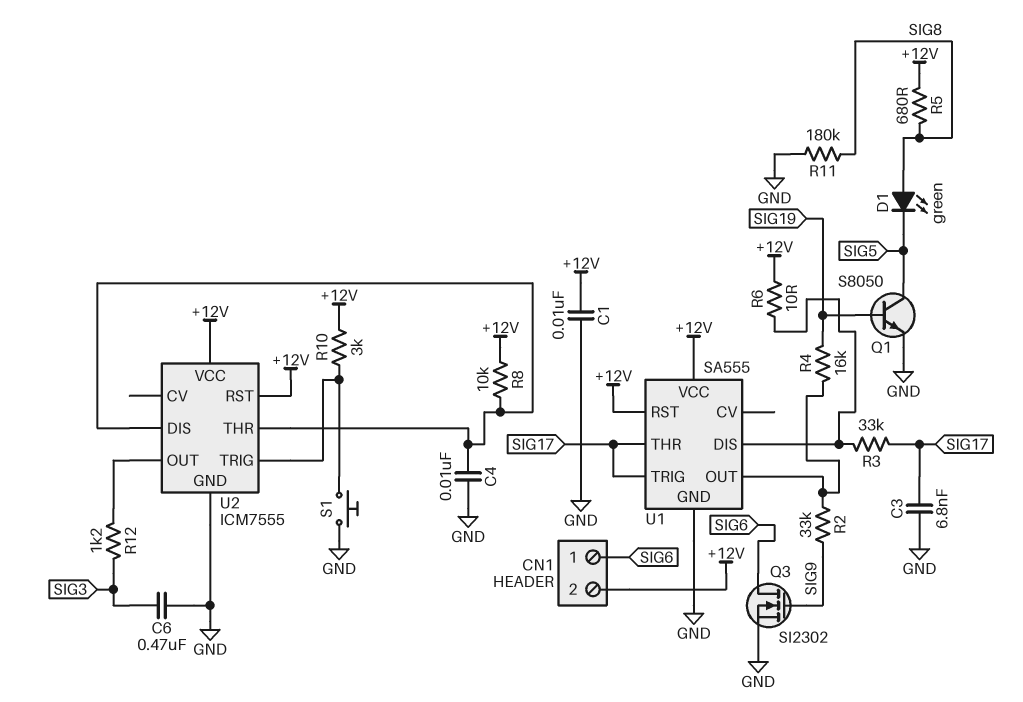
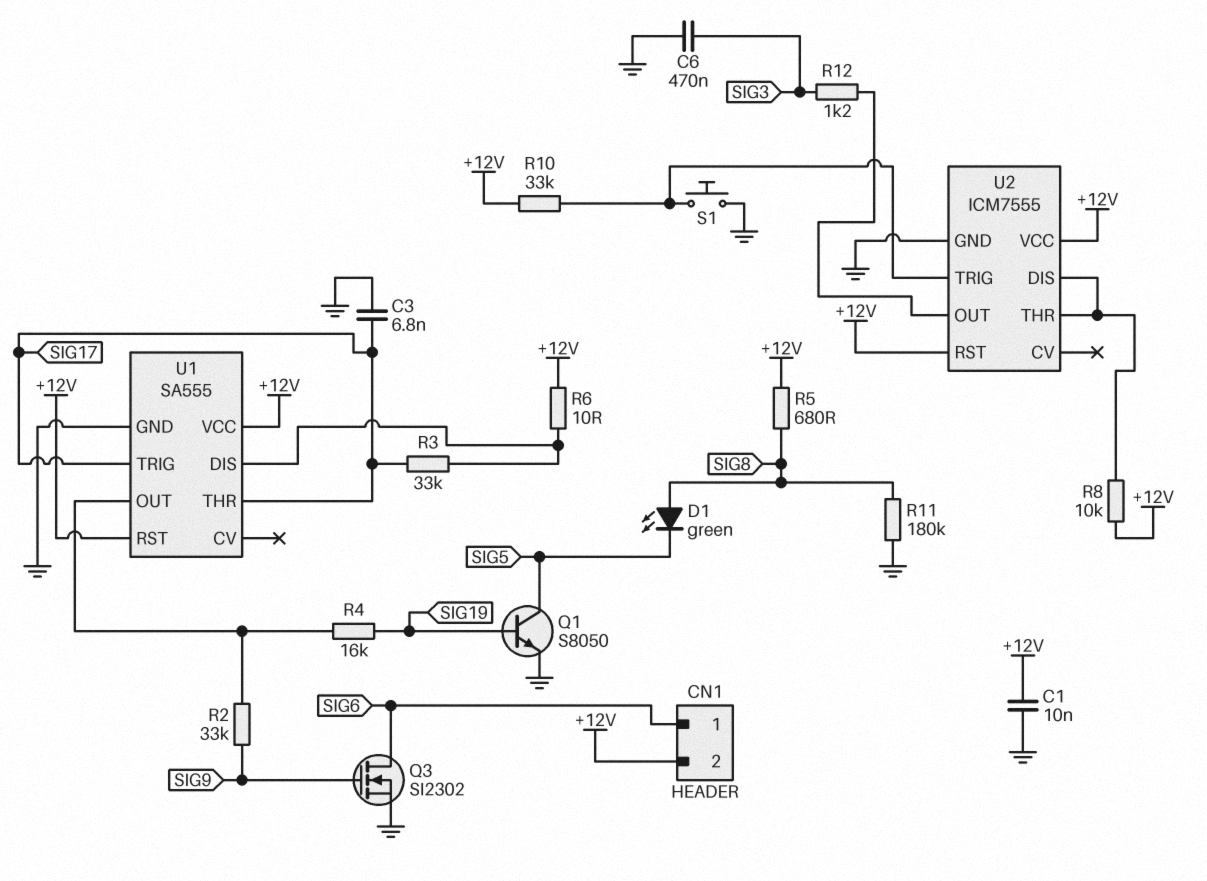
C4: 10nF (GND, U2/DIS) -> none
R10: 3k (+12V, U2/TRIG) -> 33k (+12V, U2/TRIG)

